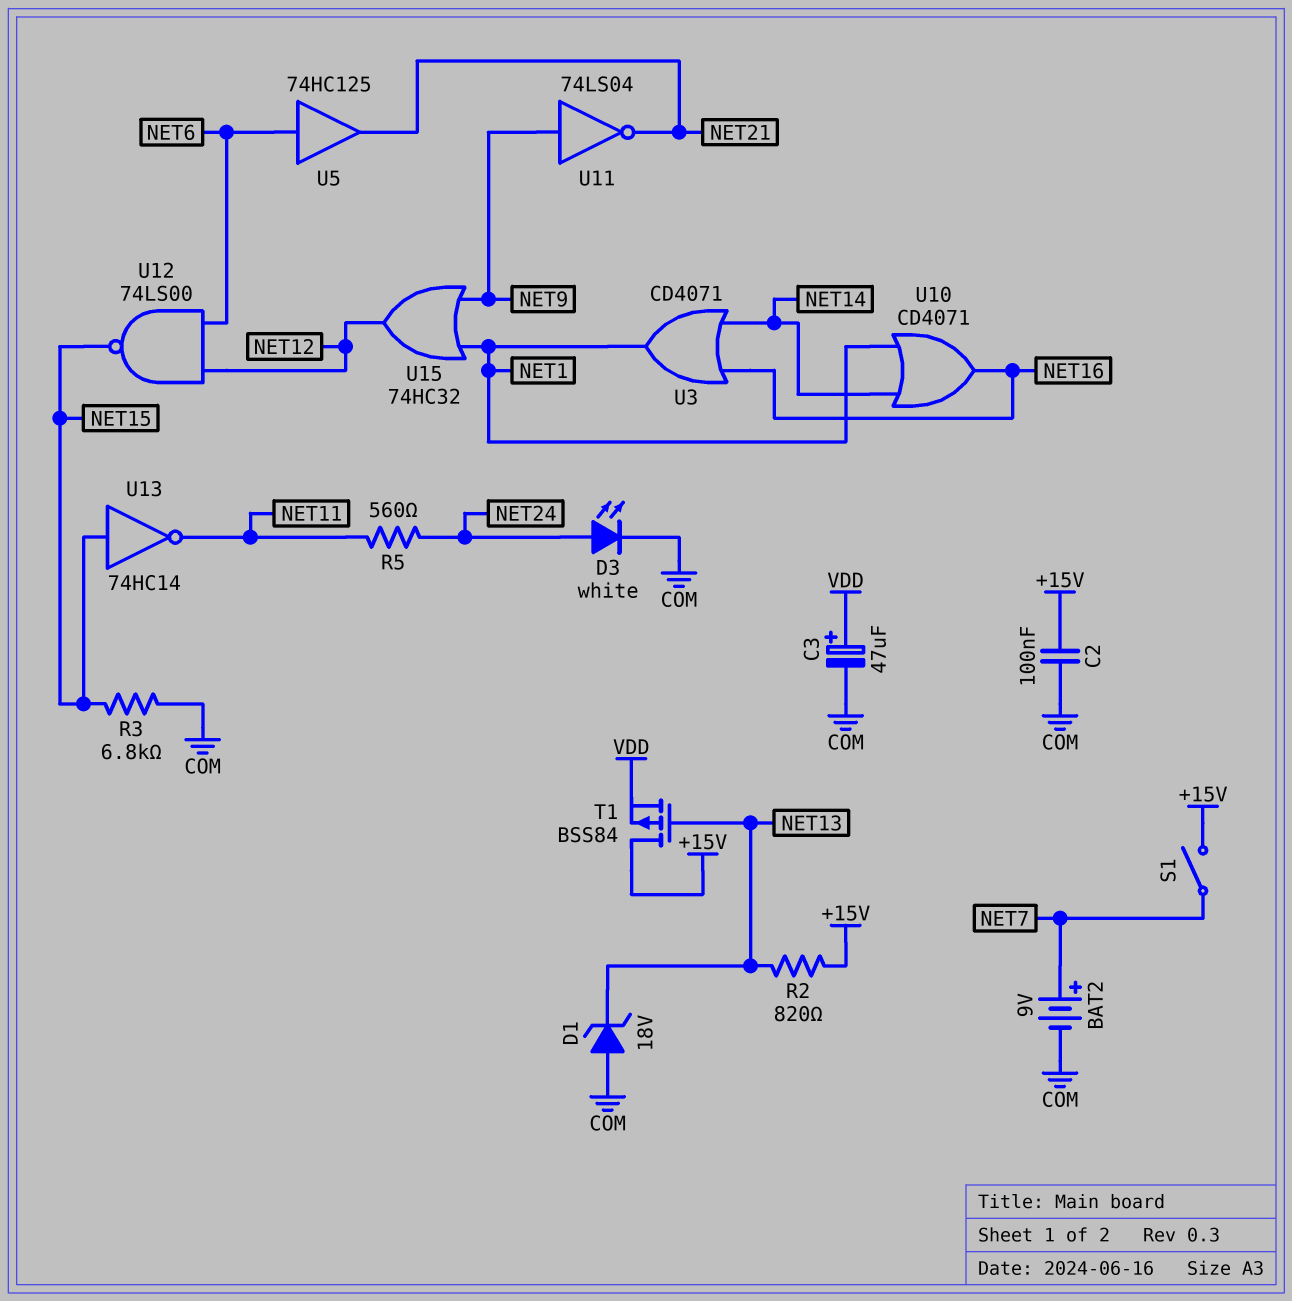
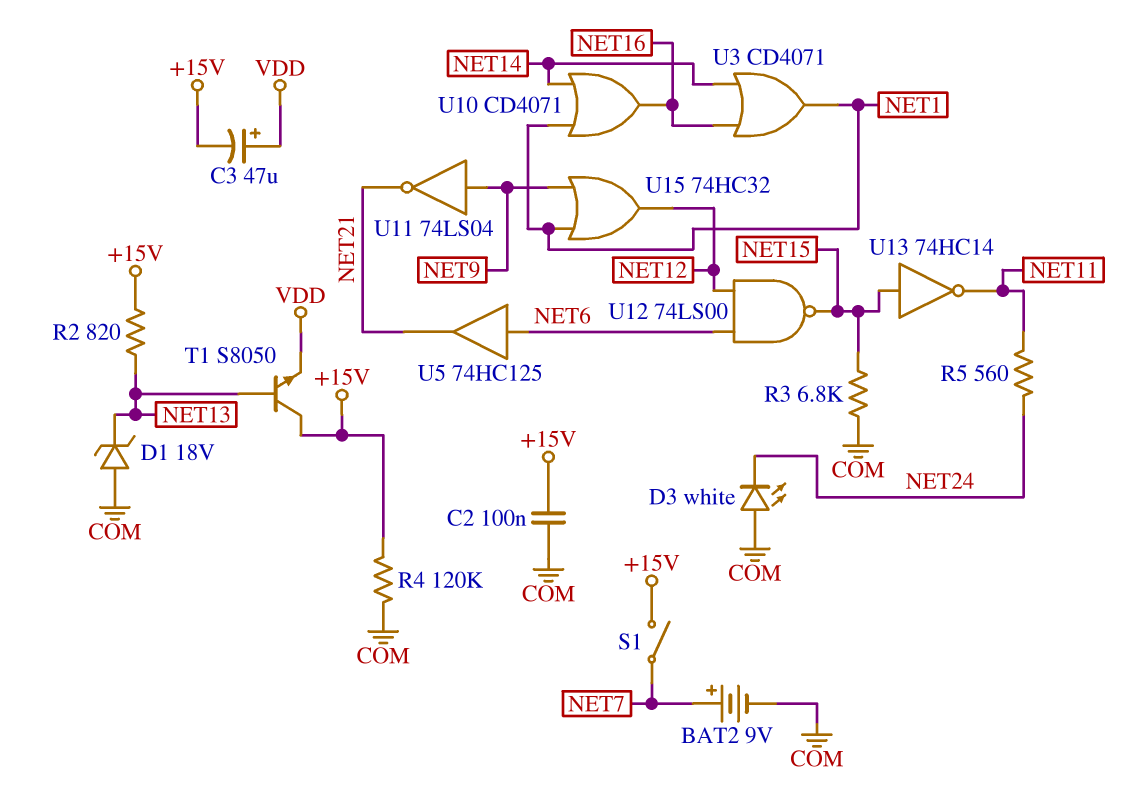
C3: 47uF (plus VDD, minus COM) -> 47uF (plus VDD, minus +15V)
D3: LED white (A NET24, K COM) -> LED white (A COM, K NET24)
R4: none -> 120k (+15V, COM)
T1: PMOS BSS84 (G NET13, D +15V, S VDD) -> NPN S8050 (B NET13, C +15V, E VDD)

